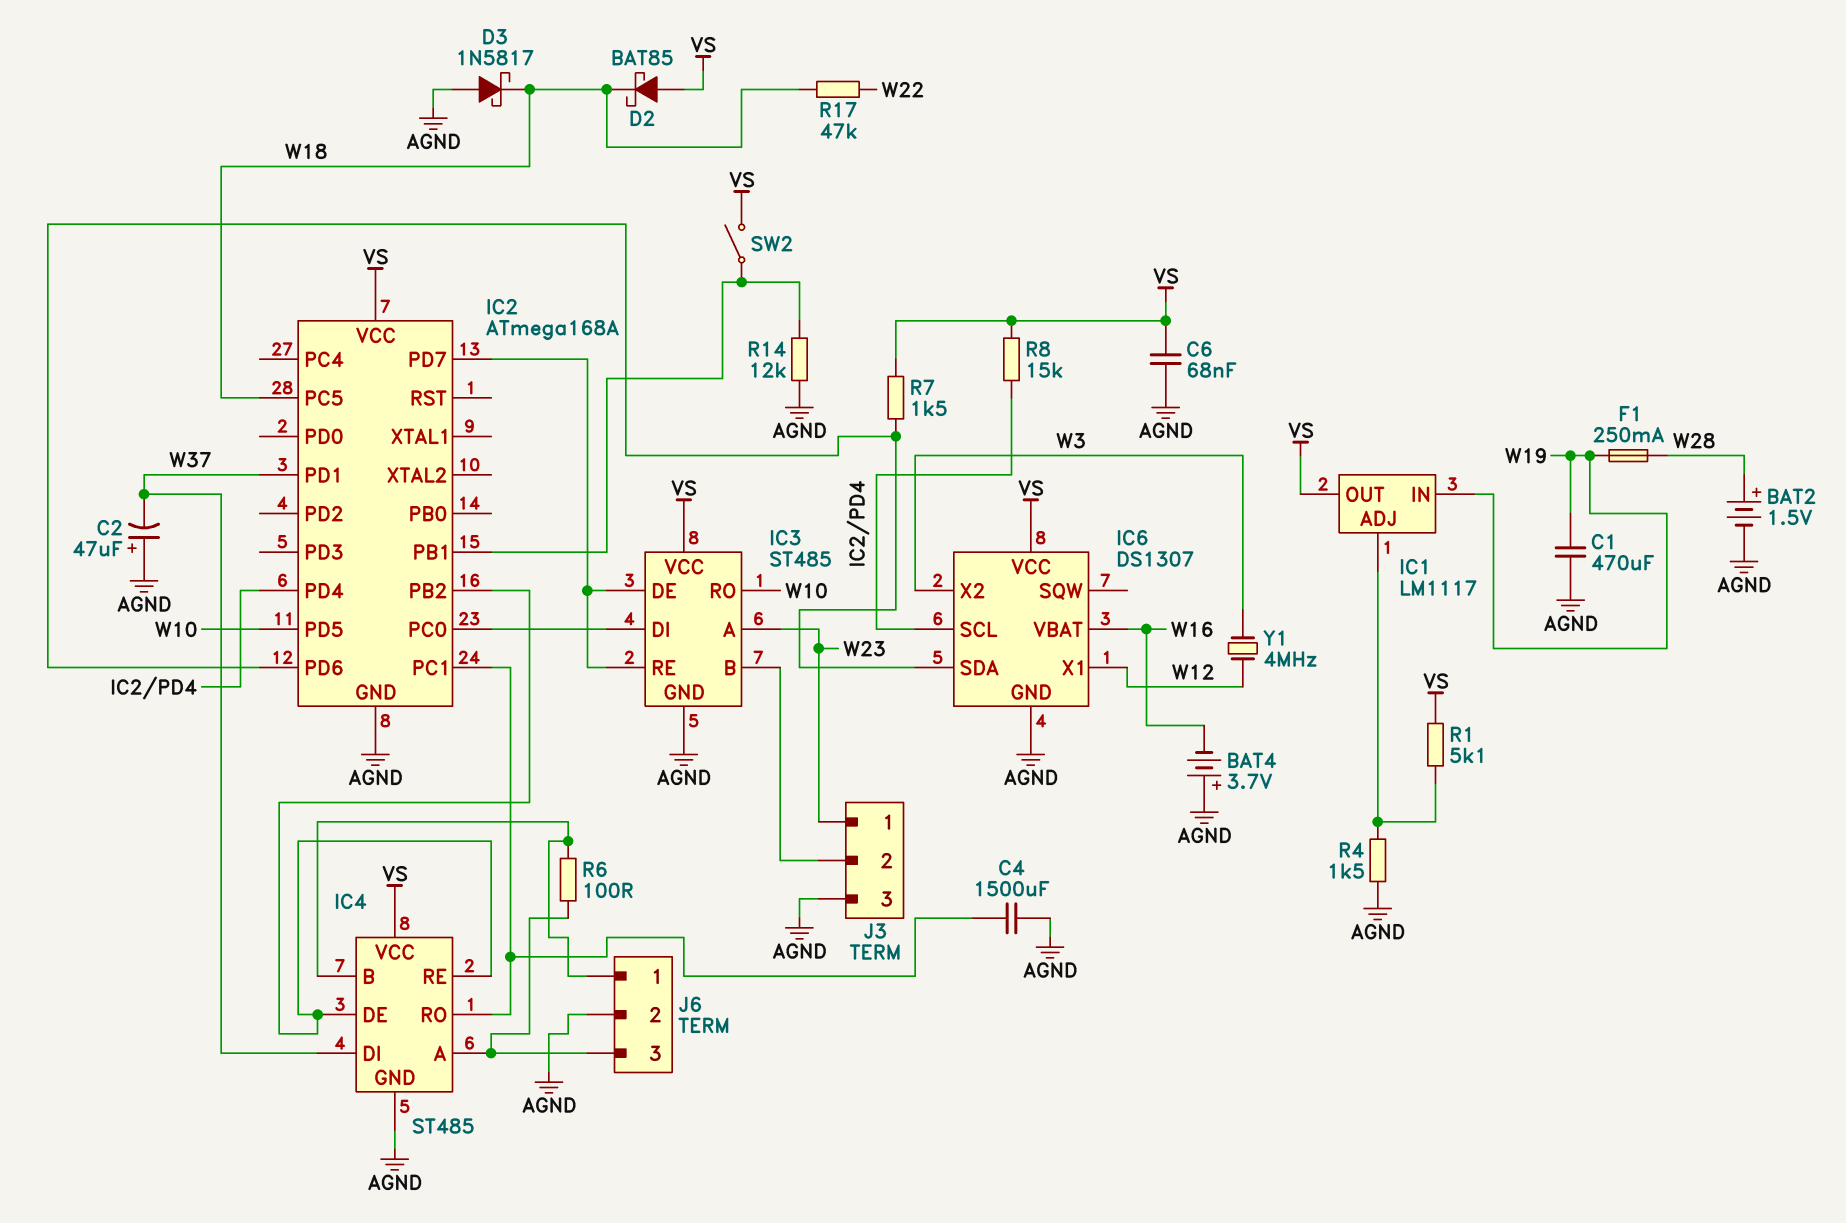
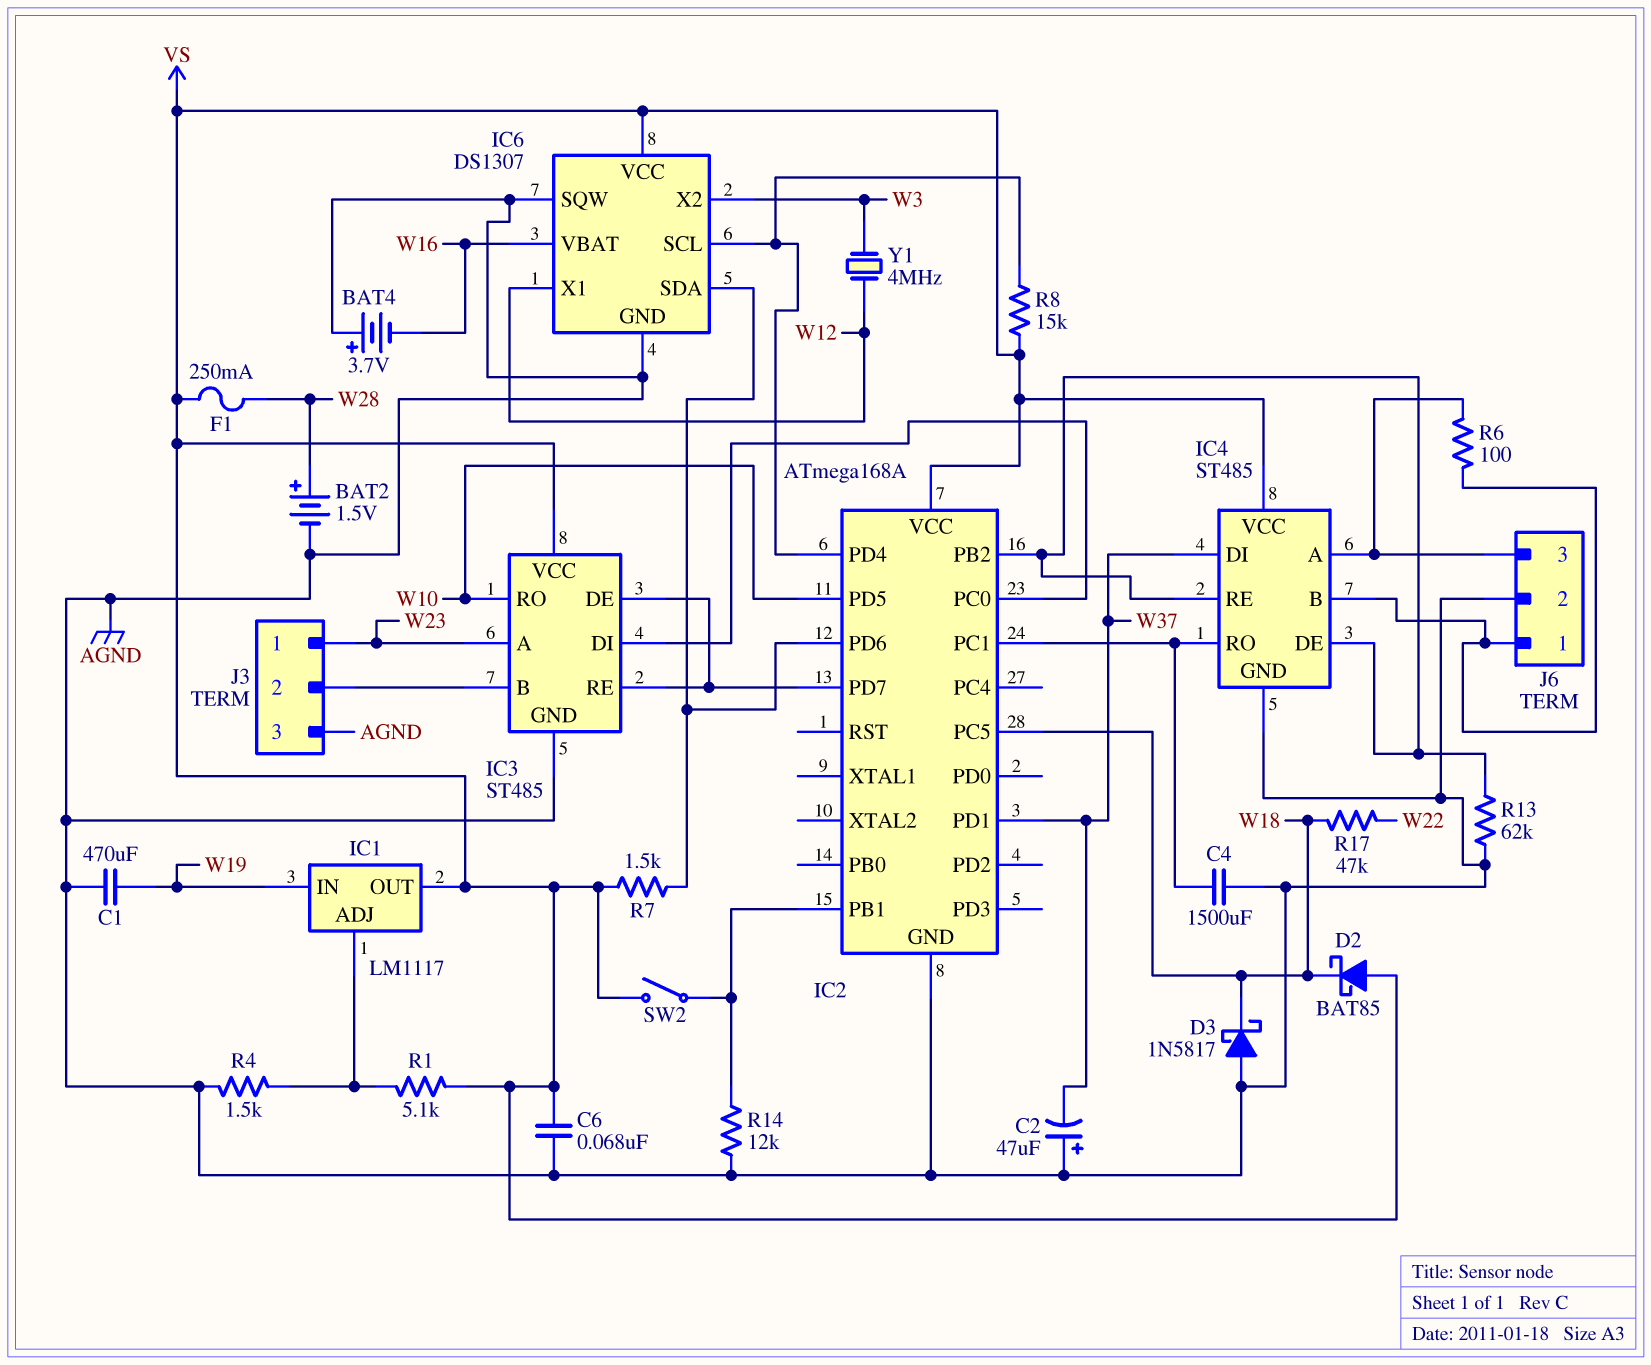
F1: 250mA (W19, W28) -> 250mA (VS, W28)
IC6 pin SQW: none -> AGND
R13: none -> 62k (AGND, IC2/PB2)

